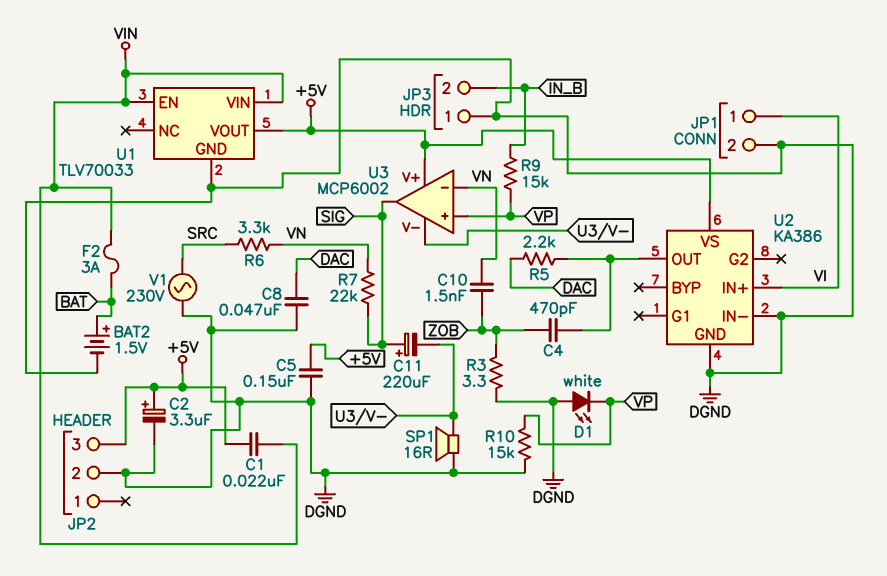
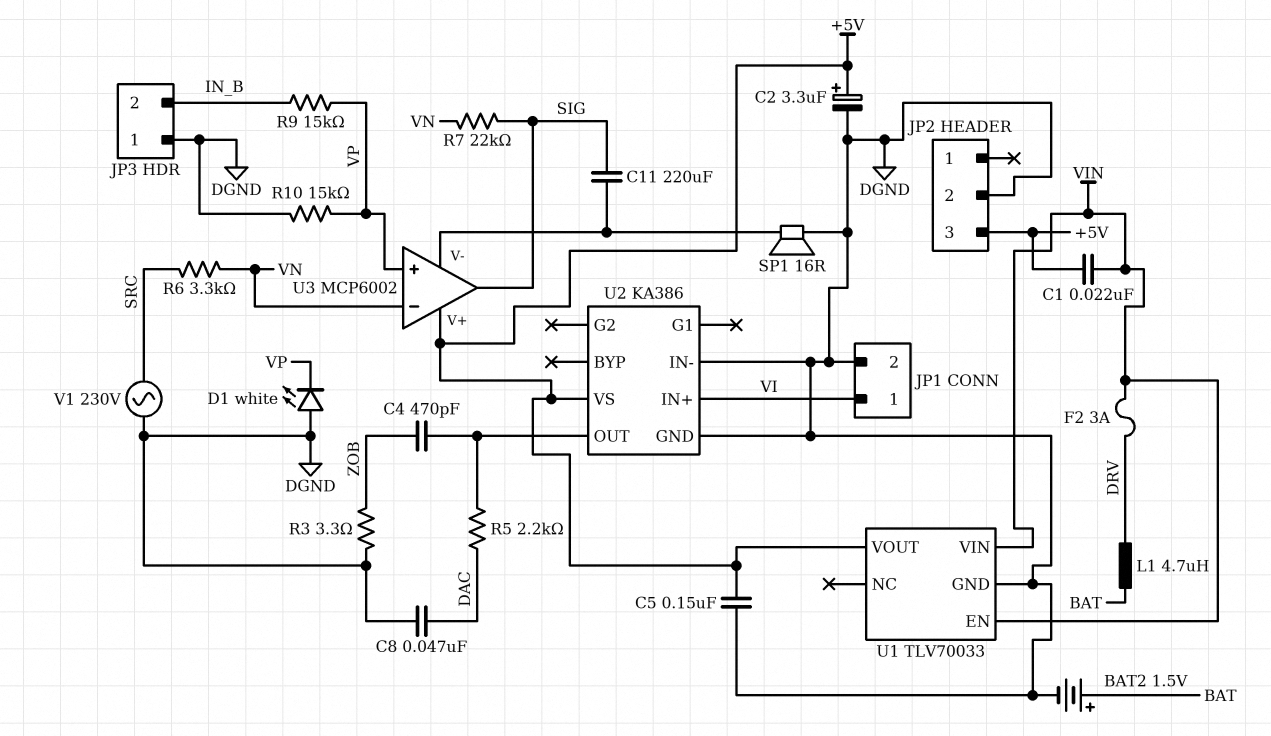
C10: 1.5nF (VN, ZOB) -> none
C11: 220uF (plus SIG, minus U3/V-) -> 220uF (SIG, U3/V-)
F2: 3A (BAT, VIN) -> 3A (DRV, VIN)
L1: none -> 4.7uH (BAT, DRV)

